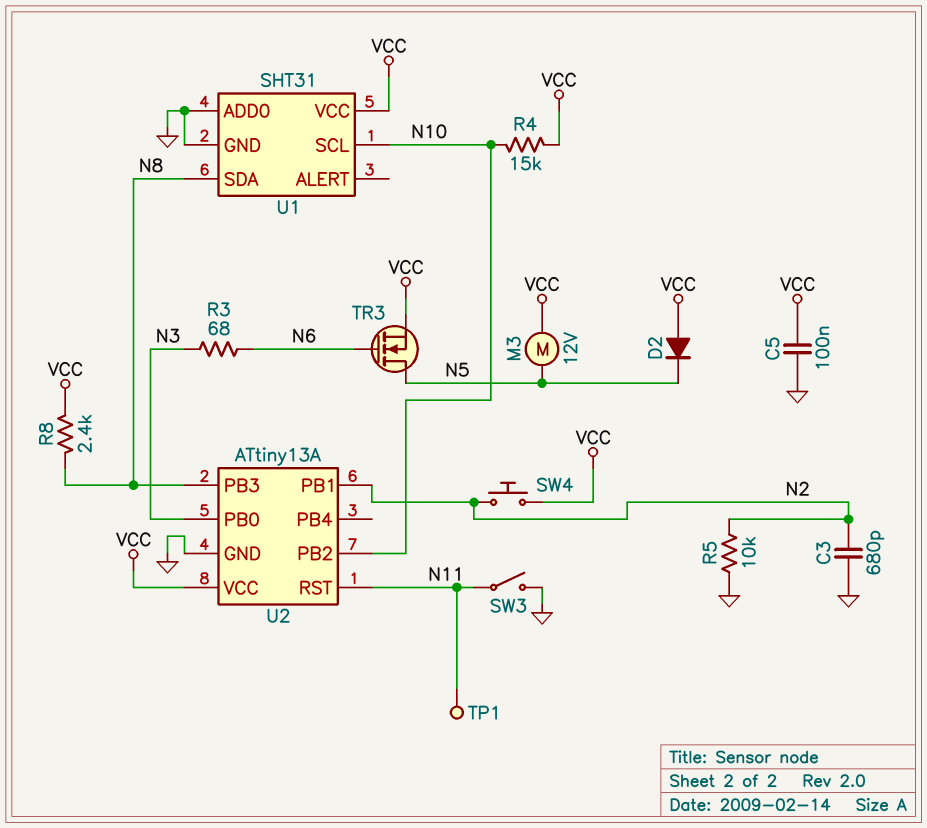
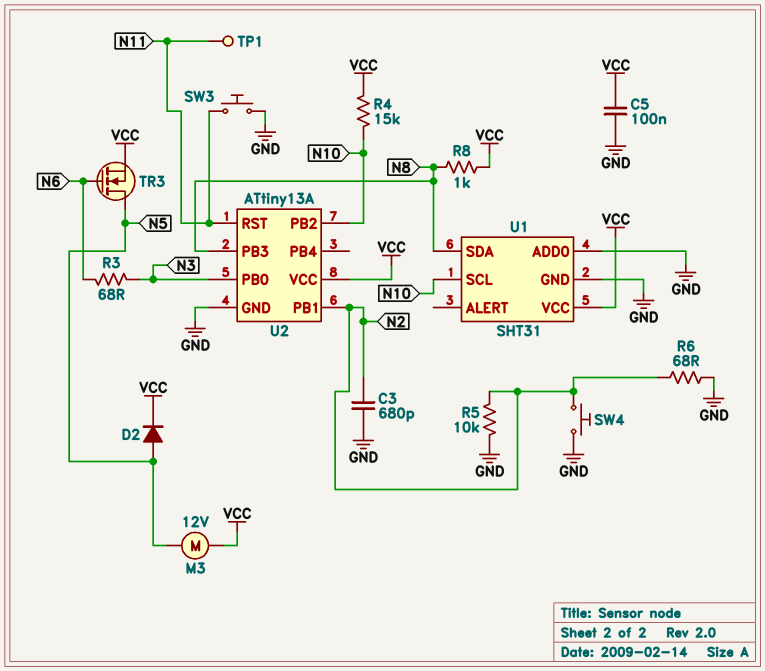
D2: diode (A VCC, K N5) -> diode (A N5, K VCC)
R6: none -> 68 (GND, N2)
R8: 2.4k (N8, VCC) -> 1k (N8, VCC)
SW3: switch (GND, N11) -> button (GND, N11)
SW4: button (N2, VCC) -> button (GND, N2)

